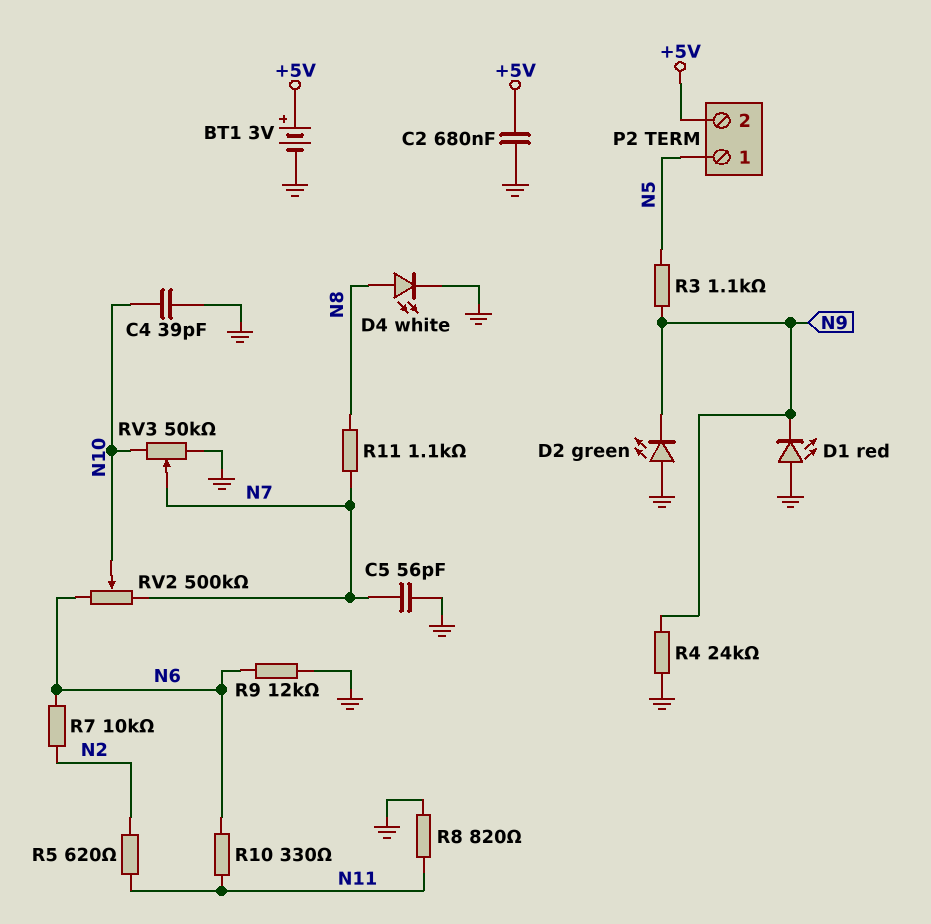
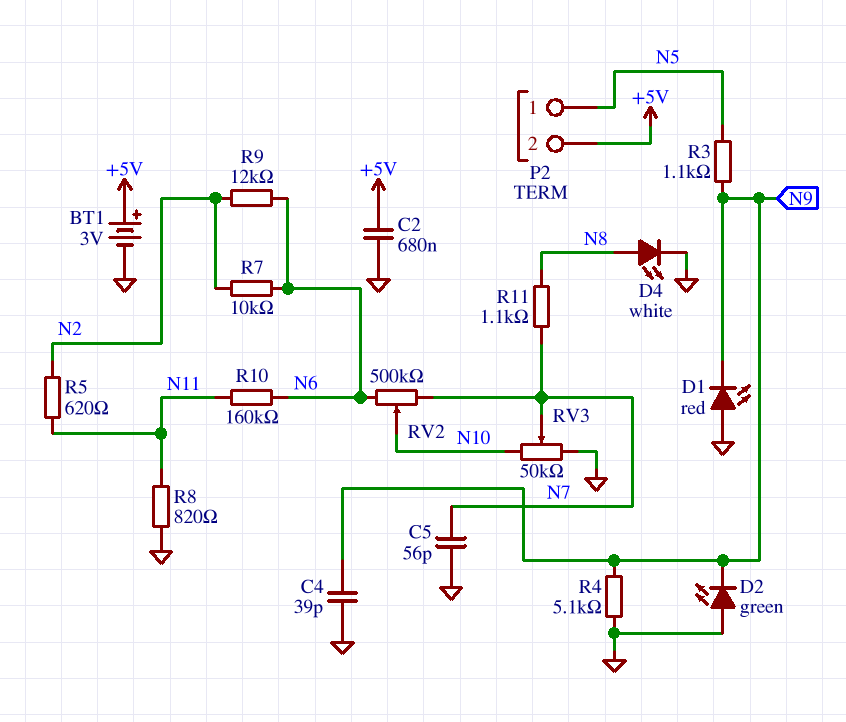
C4: 39pF (GND, N10) -> 39pF (GND, N9)
R4: 24k (GND, N9) -> 5.1k (GND, N9)
R9: 12k (GND, N6) -> 12k (N2, N6)
R10: 330 (N6, N11) -> 160k (N6, N11)

